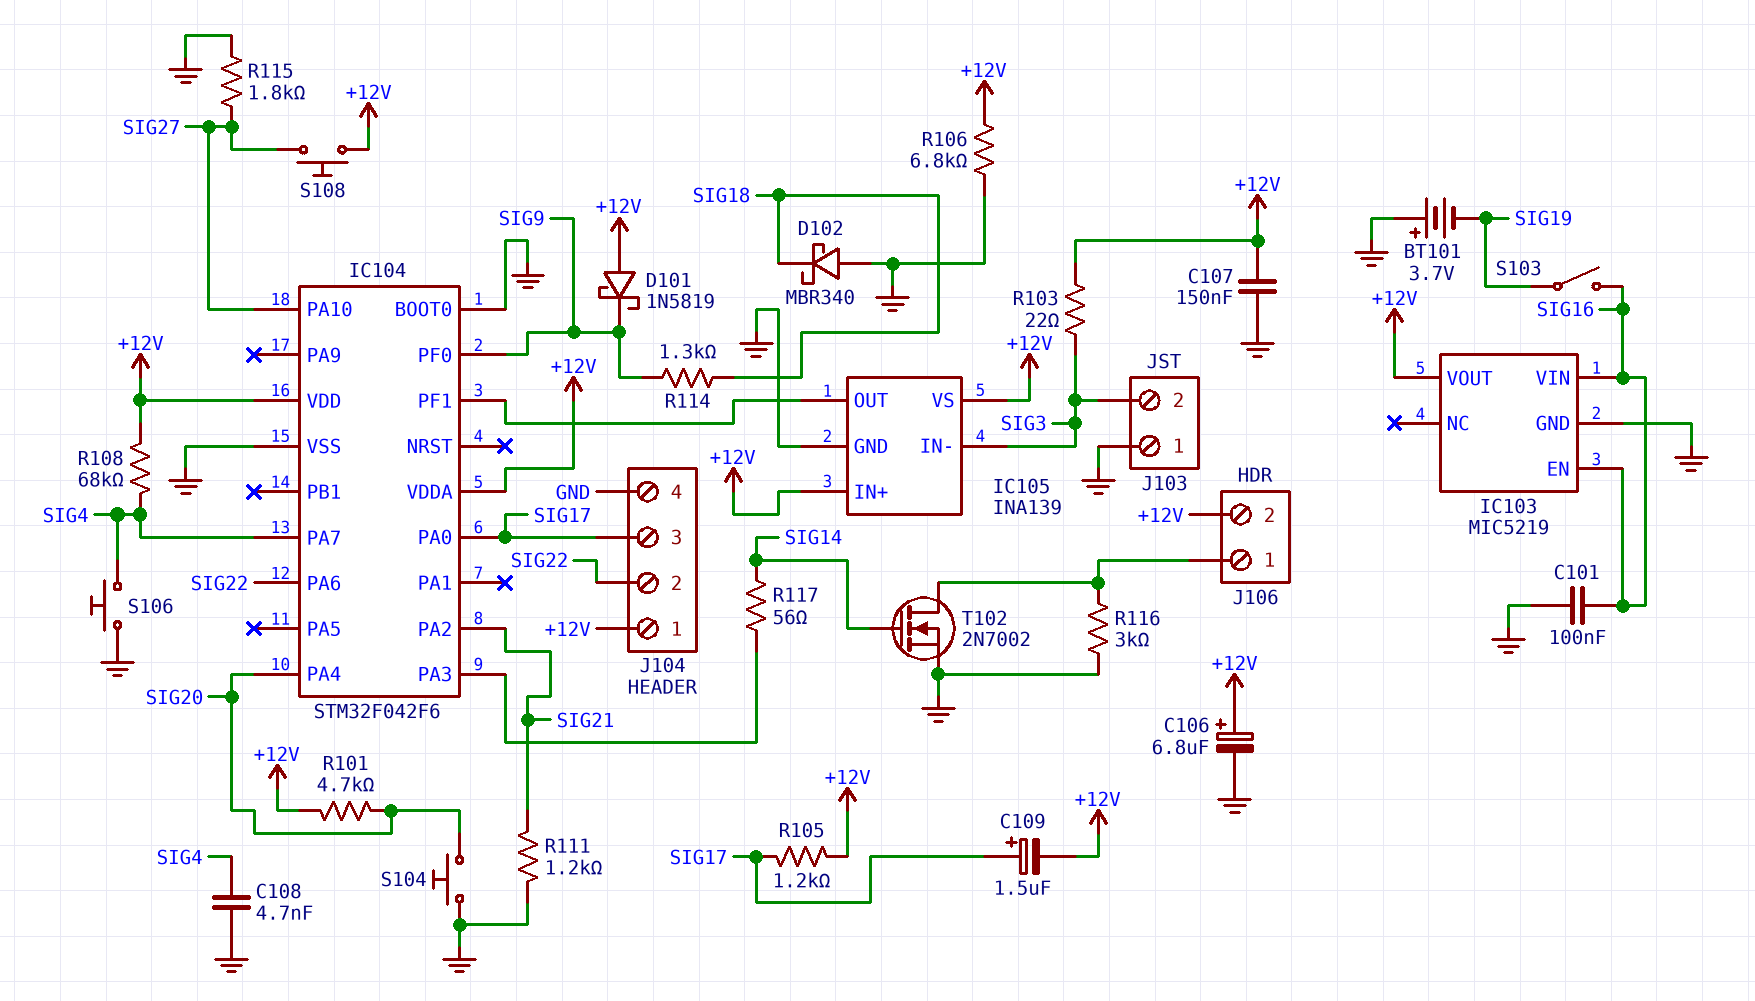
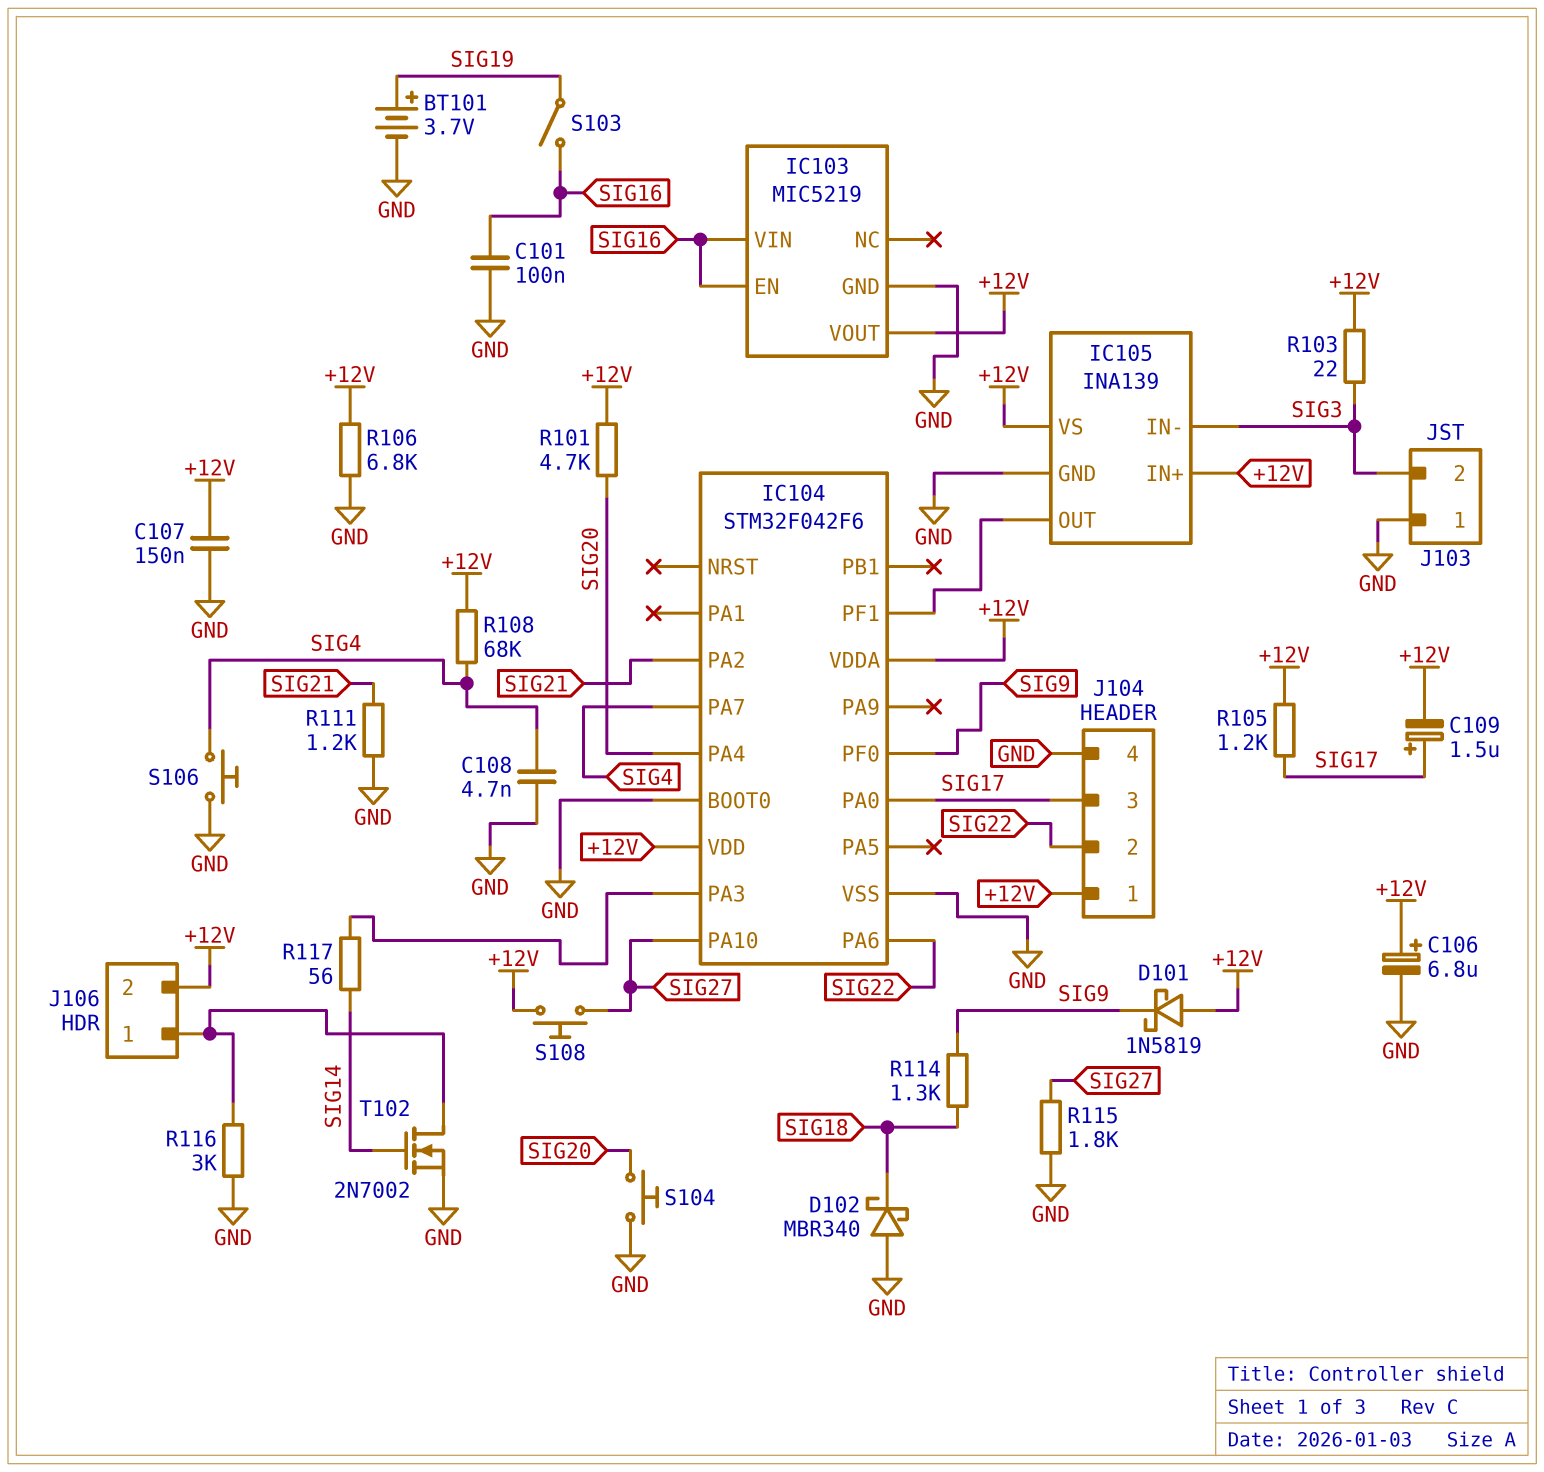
BT101: 3.7V (plus GND, minus SIG19) -> 3.7V (plus SIG19, minus GND)

